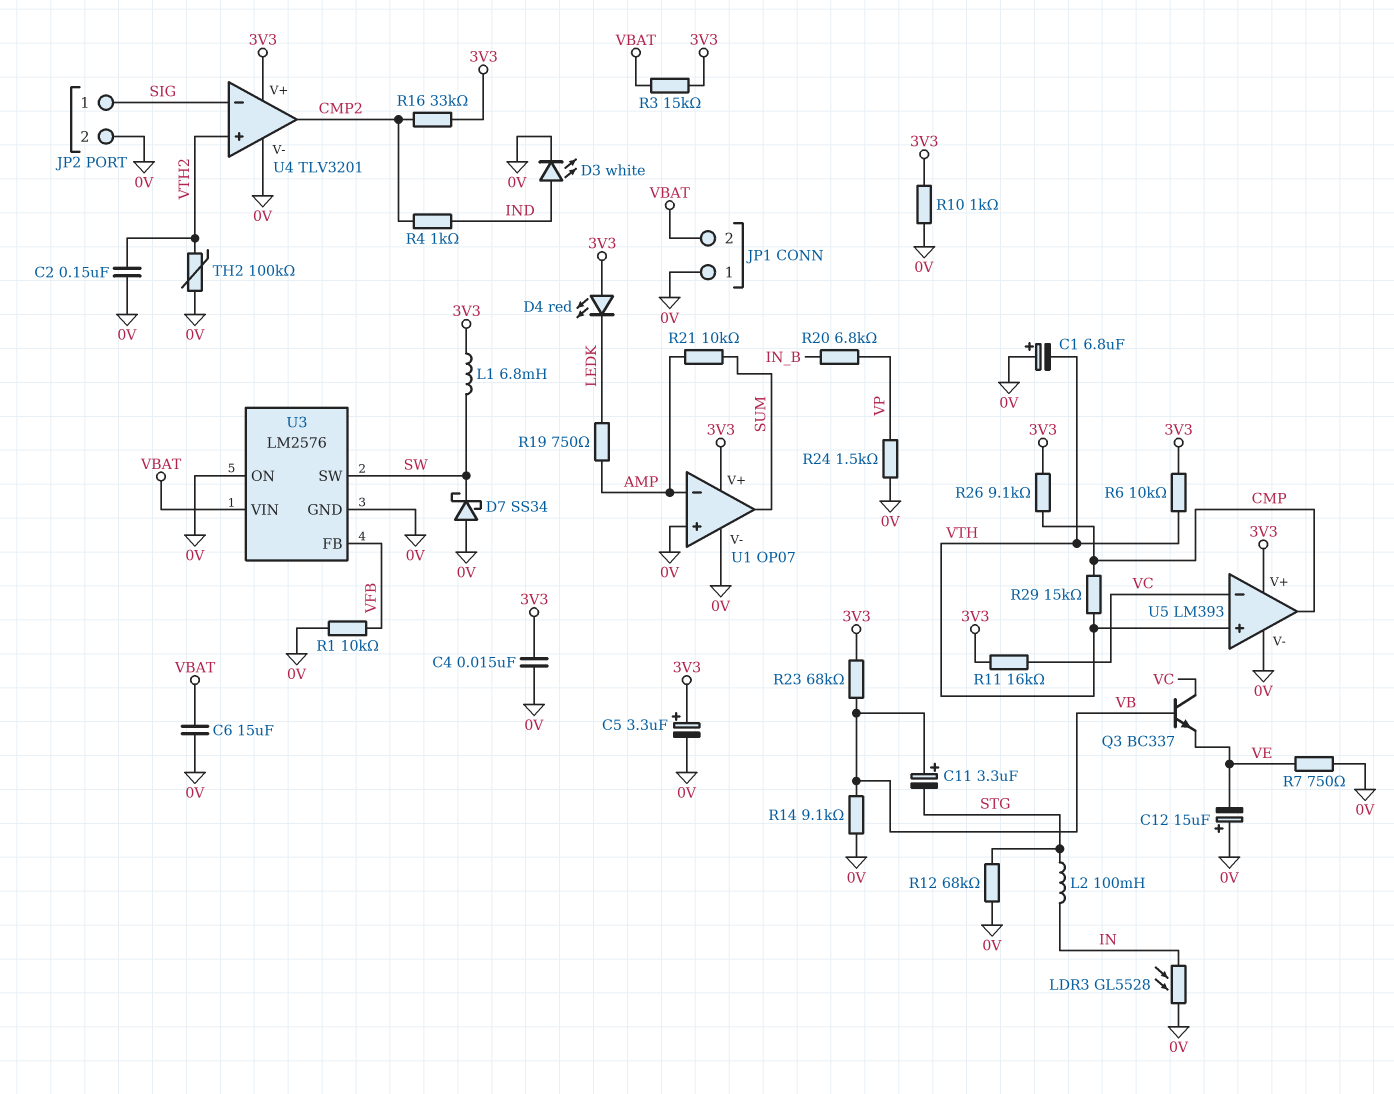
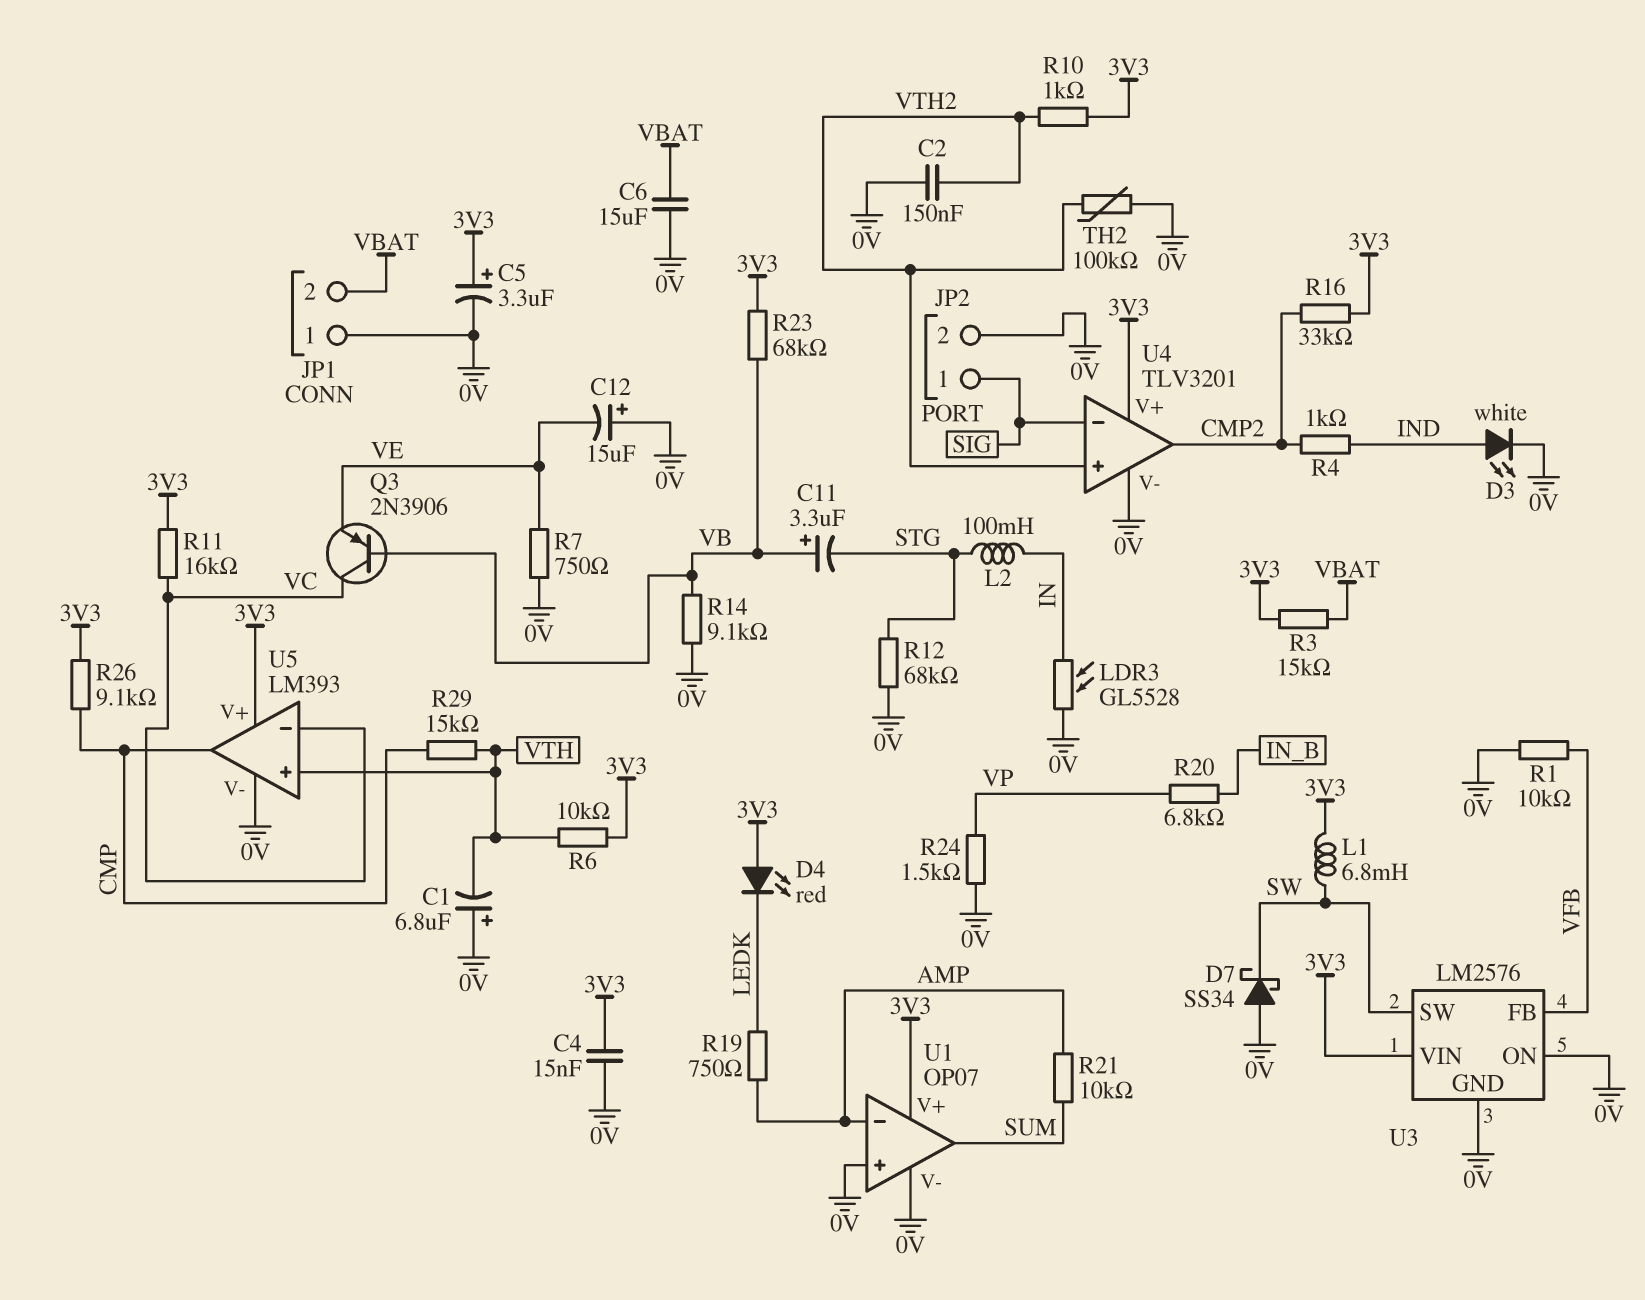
Q3: NPN BC337 (B VB, C VC, E VE) -> PNP 2N3906 (B VB, C VC, E VE)
R10: 1k (0V, 3V3) -> 1k (3V3, VTH2)
U3 pin VIN: VBAT -> 3V3

